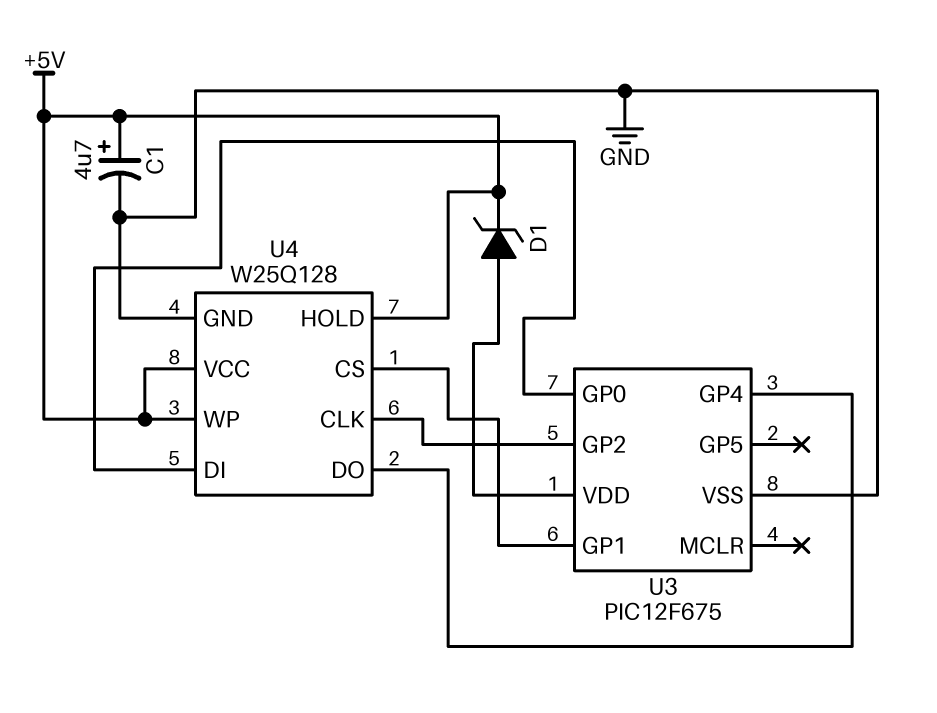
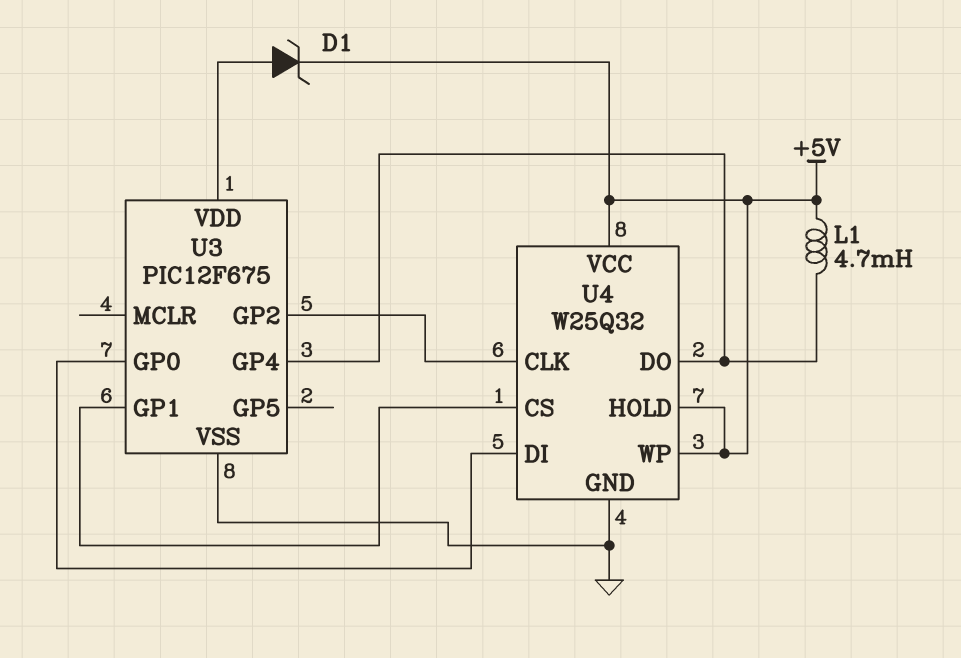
C1: 4.7uF (plus +5V, minus GND) -> none
L1: none -> 4.7mH (+5V, U3/GP4)
U4: W25Q128 -> W25Q32

